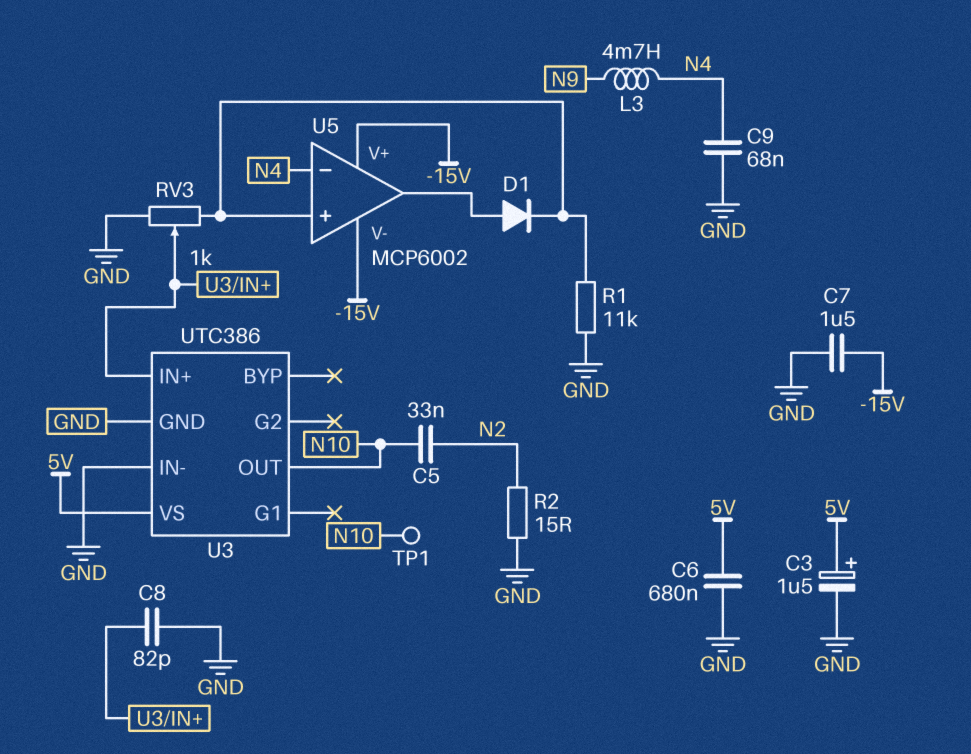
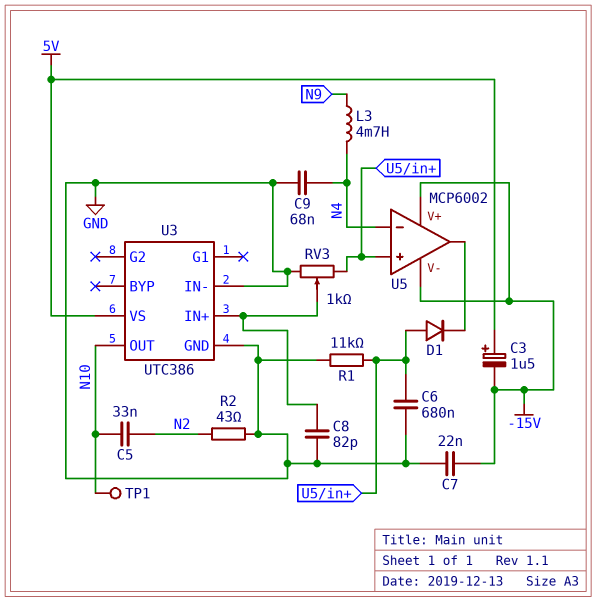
C3: 1.5uF (plus 5V, minus GND) -> 1.5uF (plus 5V, minus -15V)
C6: 680nF (5V, GND) -> 680nF (GND, U5/in+)
C7: 1.5uF (-15V, GND) -> 22nF (-15V, GND)
D1: diode (A U5/out, K U5/in+) -> diode (A U5/in+, K U5/out)
R2: 15 (GND, N2) -> 43 (GND, N2)

